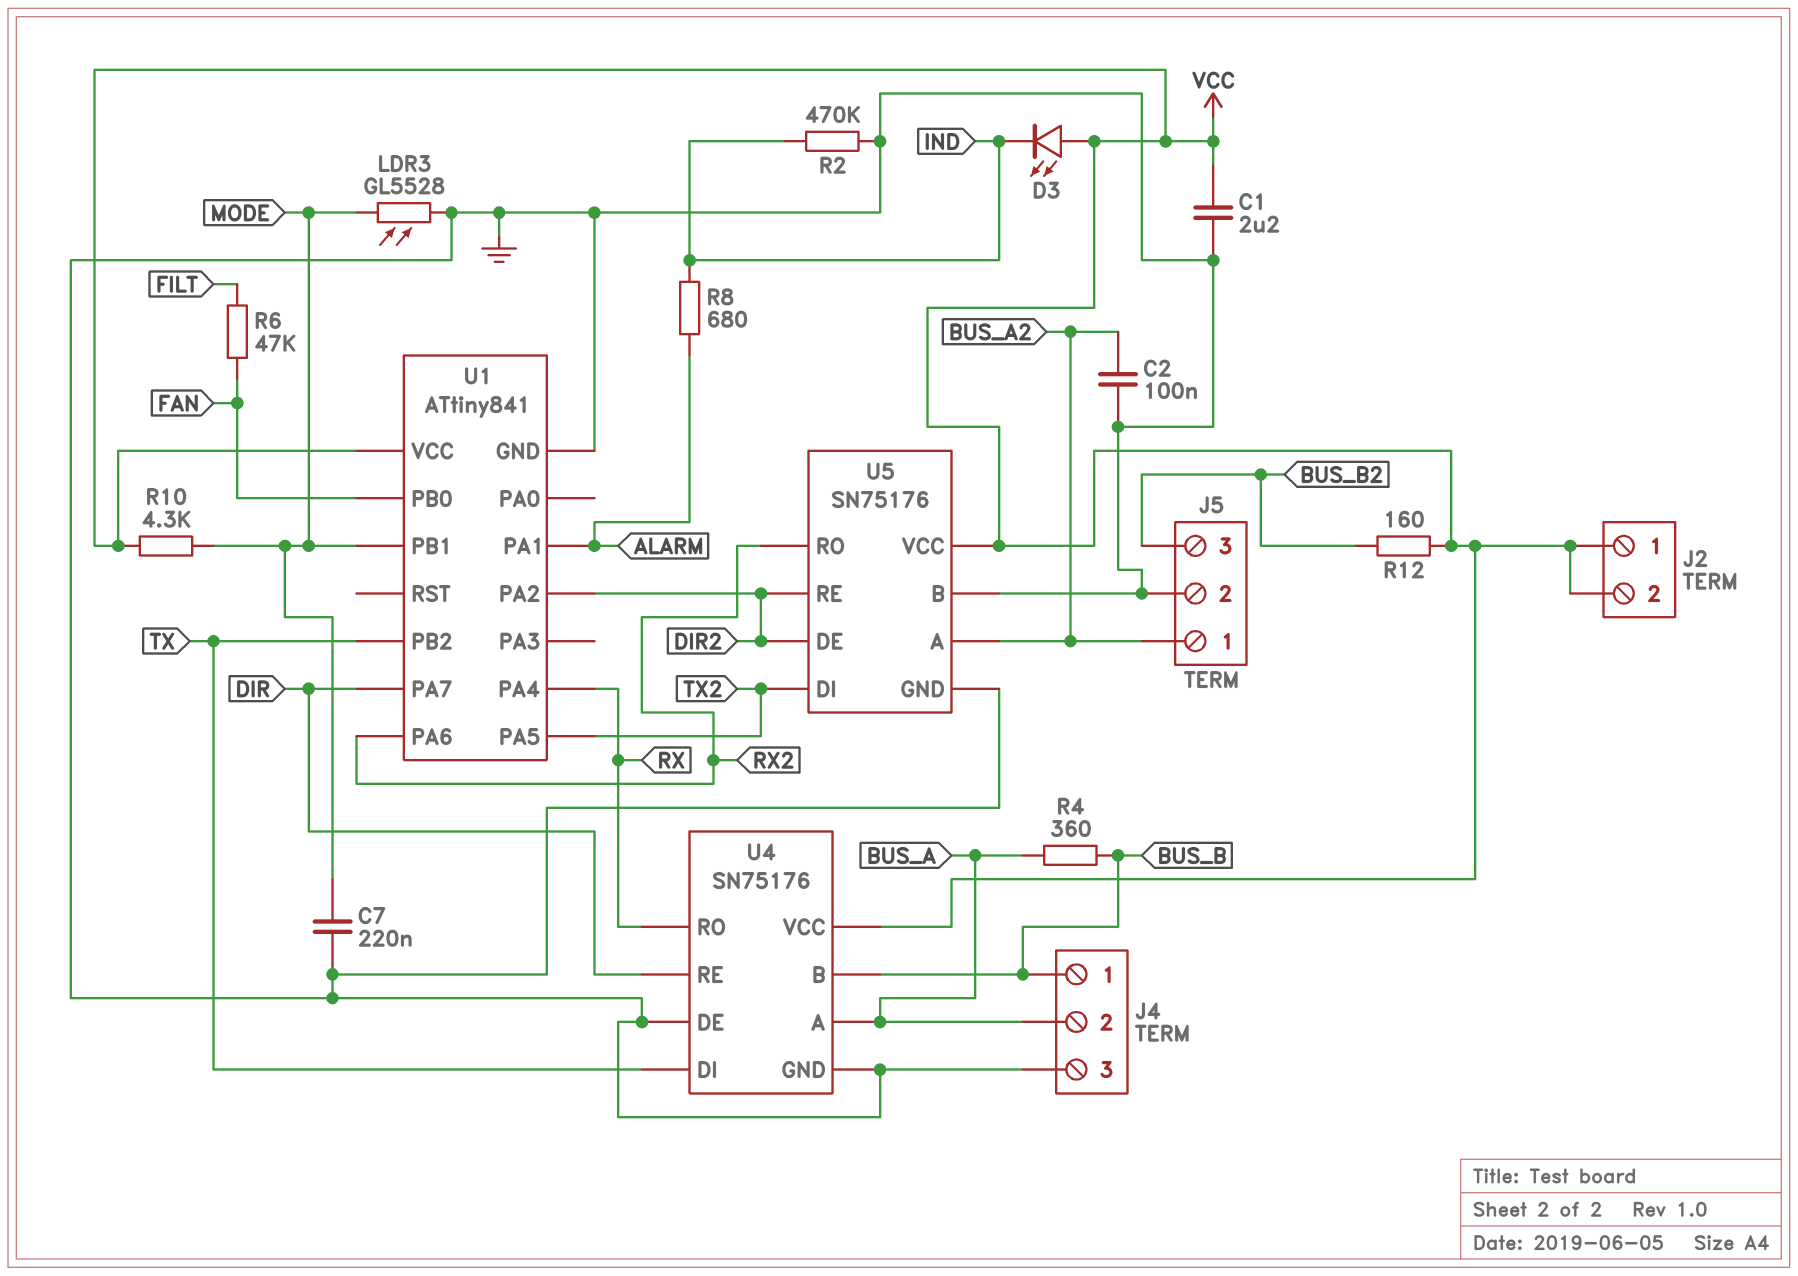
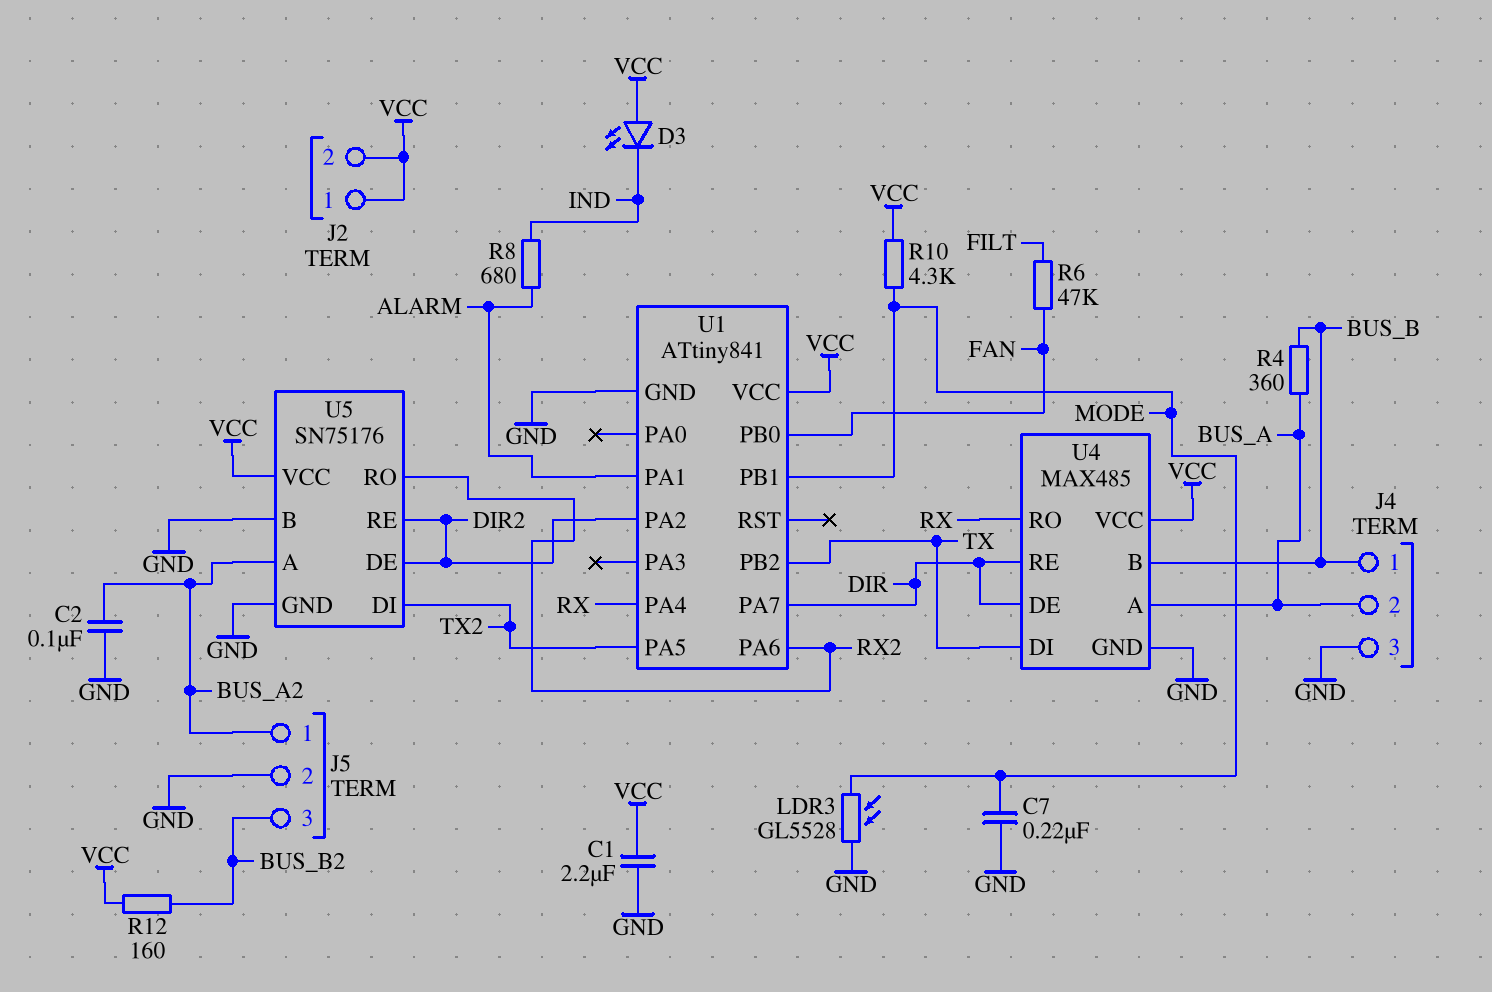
R2: 470k (GND, IND) -> none
U4: SN75176 -> MAX485
U4 pin DE: GND -> DIR

